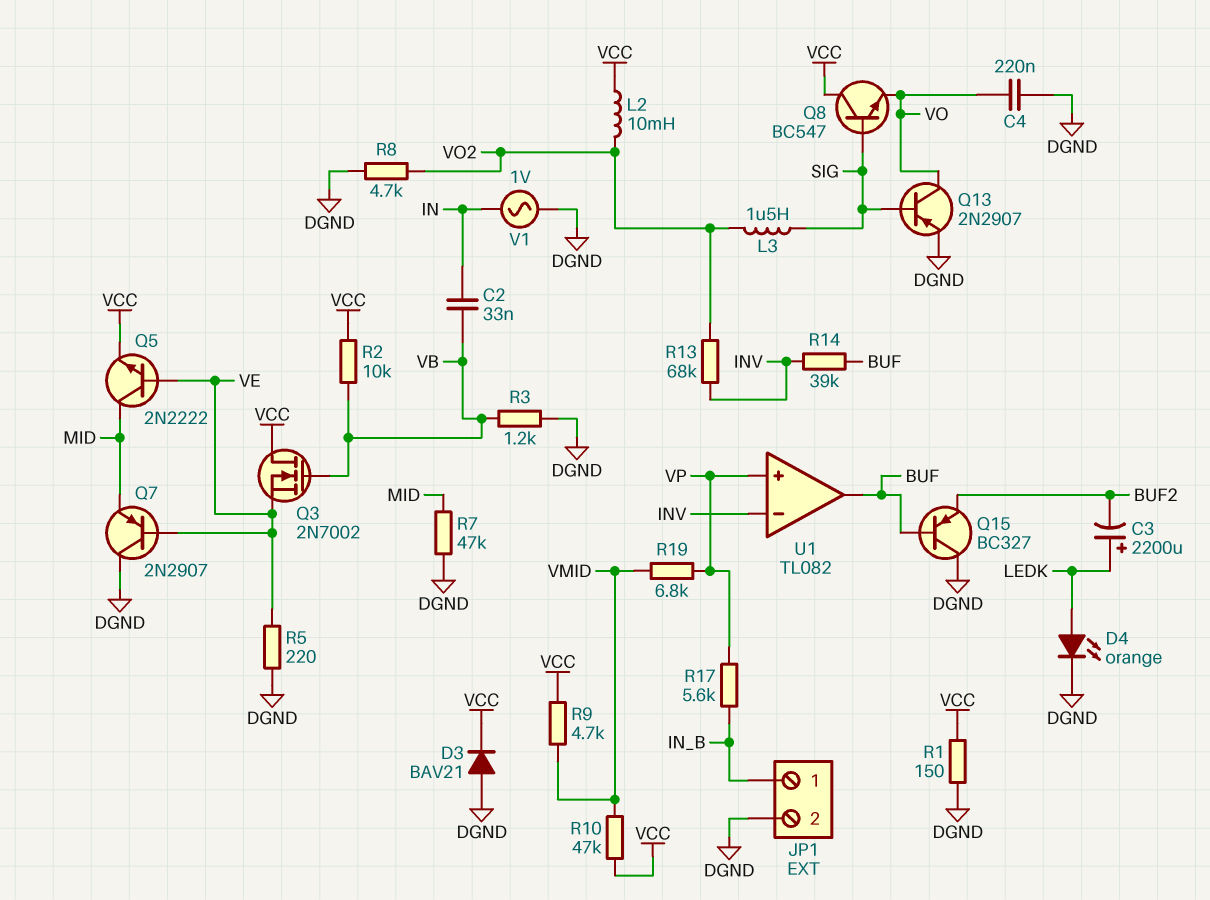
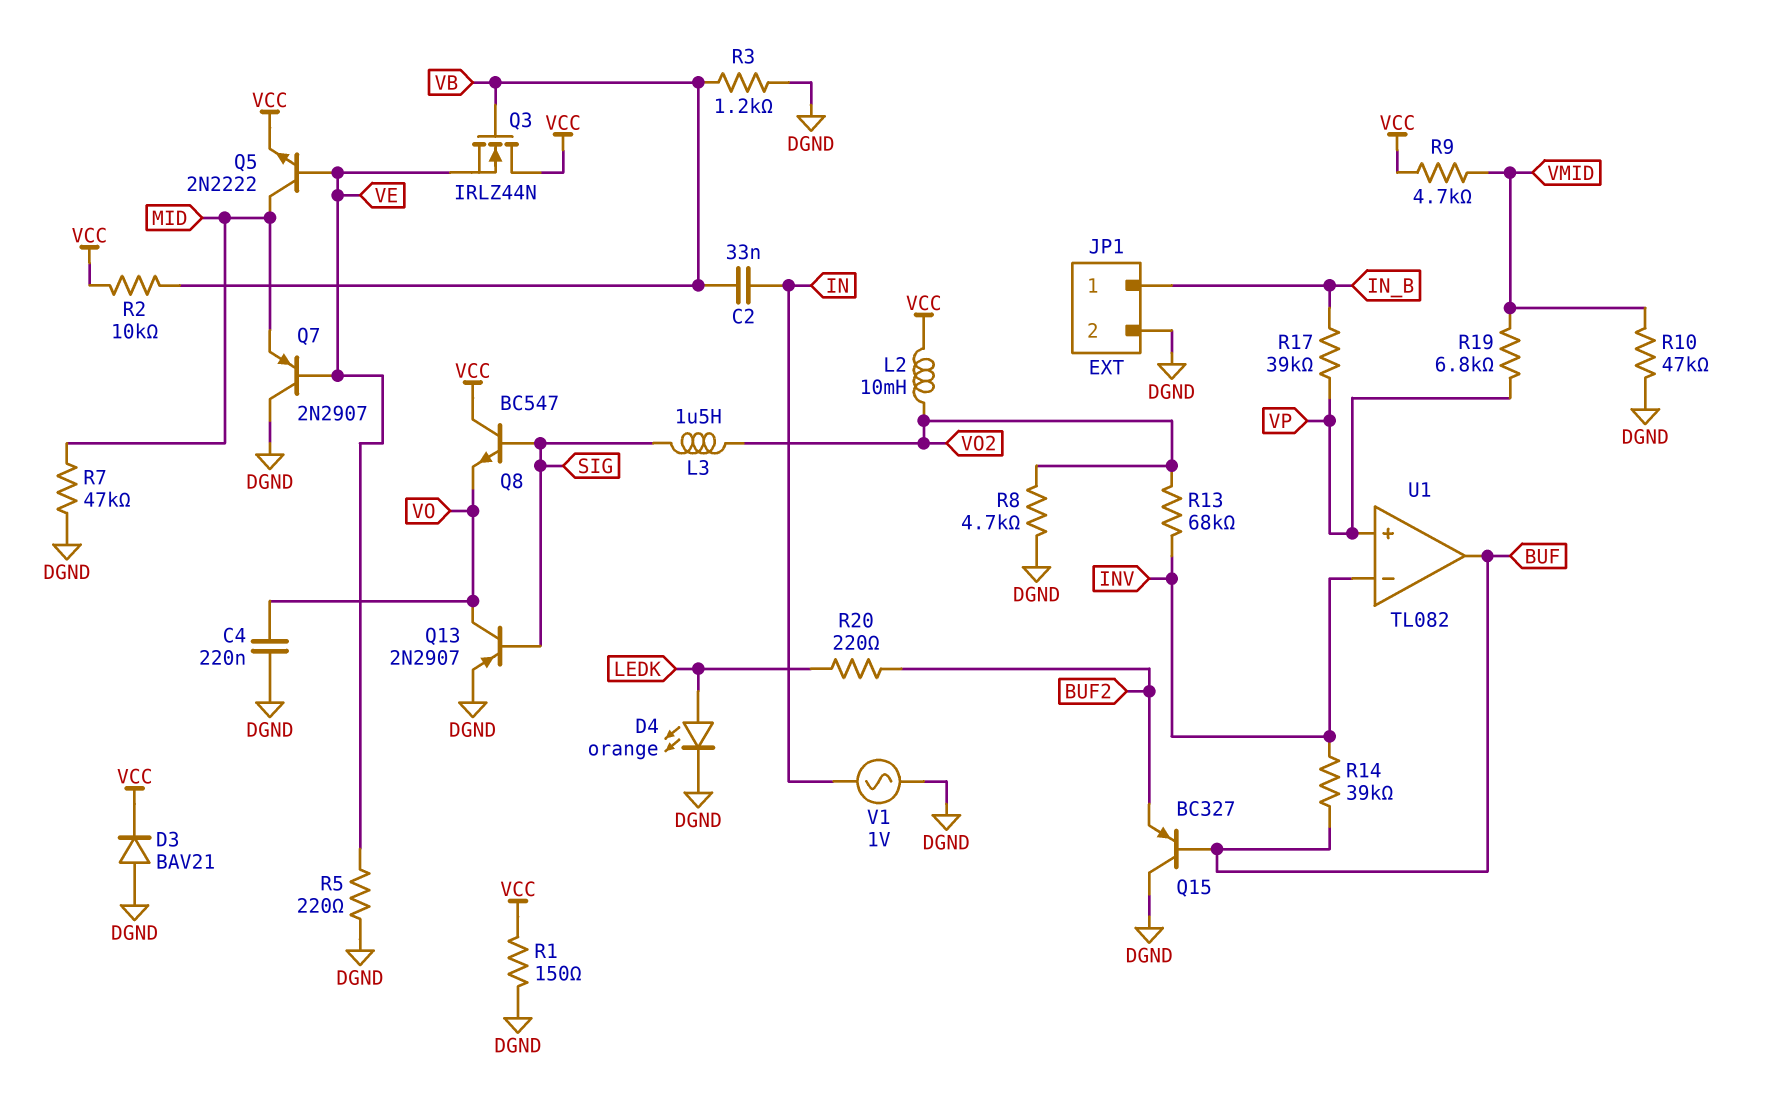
C3: 2200uF (plus LEDK, minus BUF2) -> none
Q3: NMOS 2N7002 (G VB, D VCC, S VE) -> NMOS IRLZ44N (G VB, D VCC, S VE)
R10: 47k (VCC, VMID) -> 47k (DGND, VMID)
R17: 5.6k (IN_B, VP) -> 39k (IN_B, VP)
R20: none -> 220 (BUF2, LEDK)

